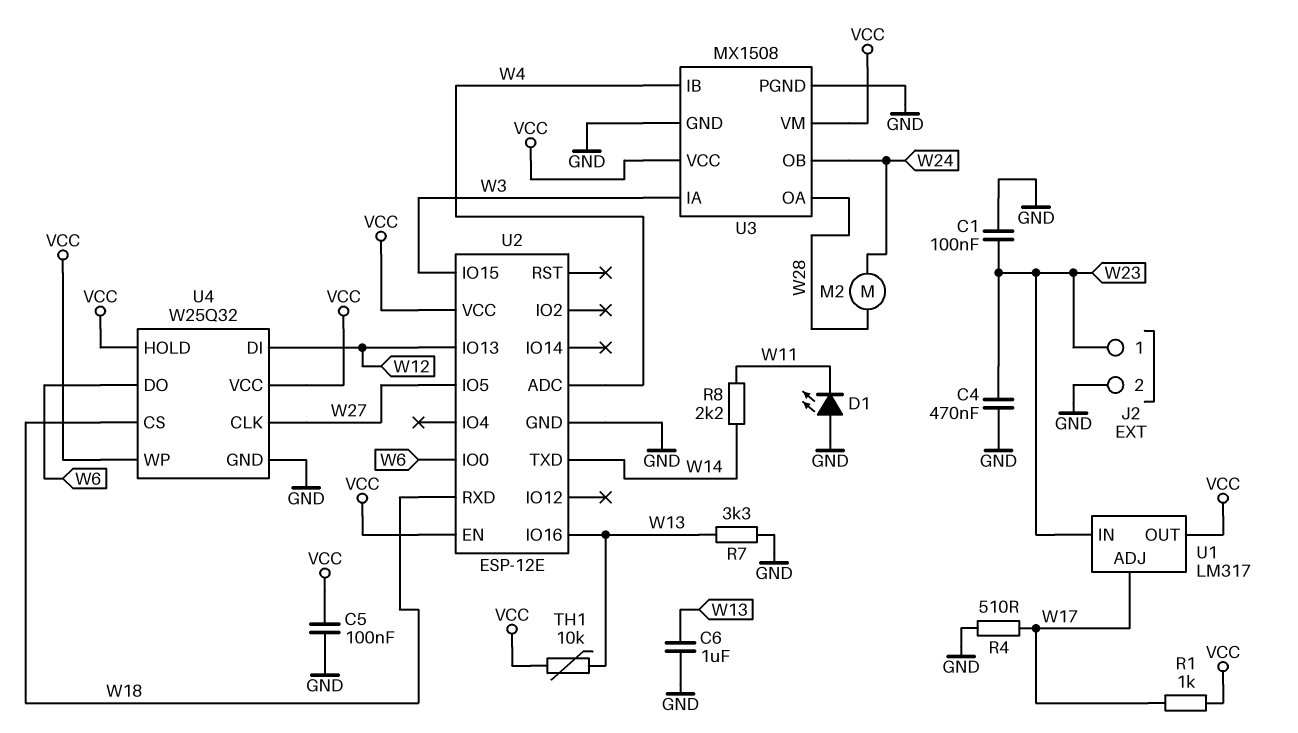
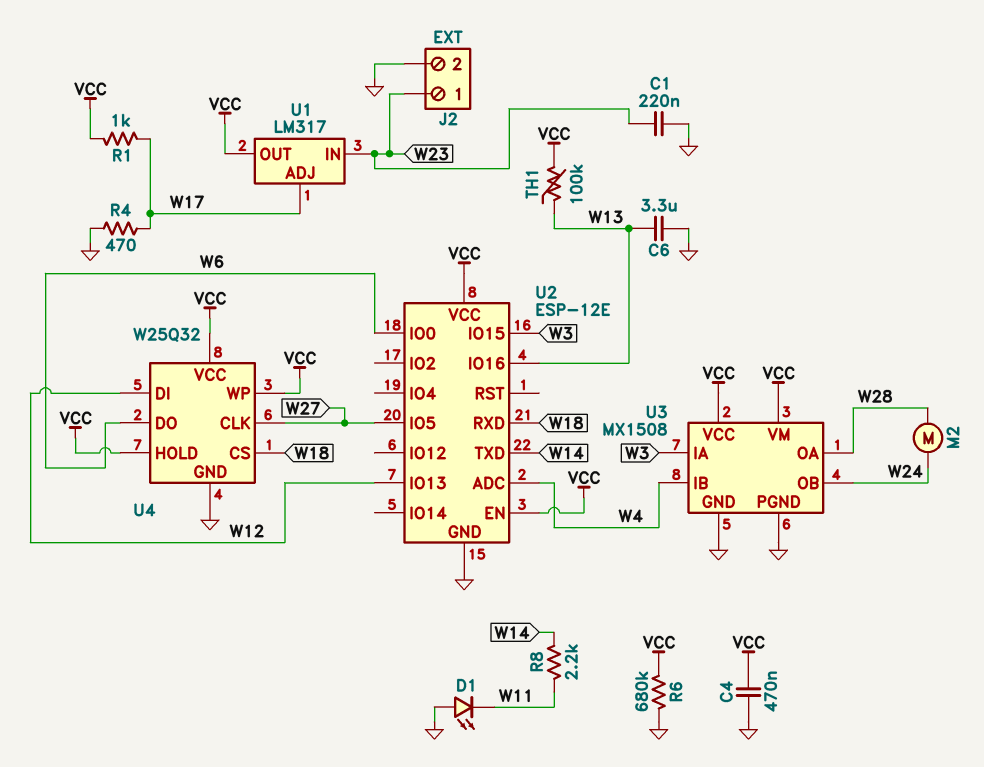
C1: 100nF (GND, W23) -> 220nF (GND, W23)
C4: 470nF (GND, W23) -> 470nF (GND, VCC)
C5: 100nF (GND, VCC) -> none
C6: 1uF (GND, W13) -> 3.3uF (GND, W13)
R4: 510 (GND, W17) -> 470 (GND, W17)
R6: none -> 680k (GND, VCC)
R7: 3.3k (GND, W13) -> none
TH1: 10k (VCC, W13) -> 100k (VCC, W13)

